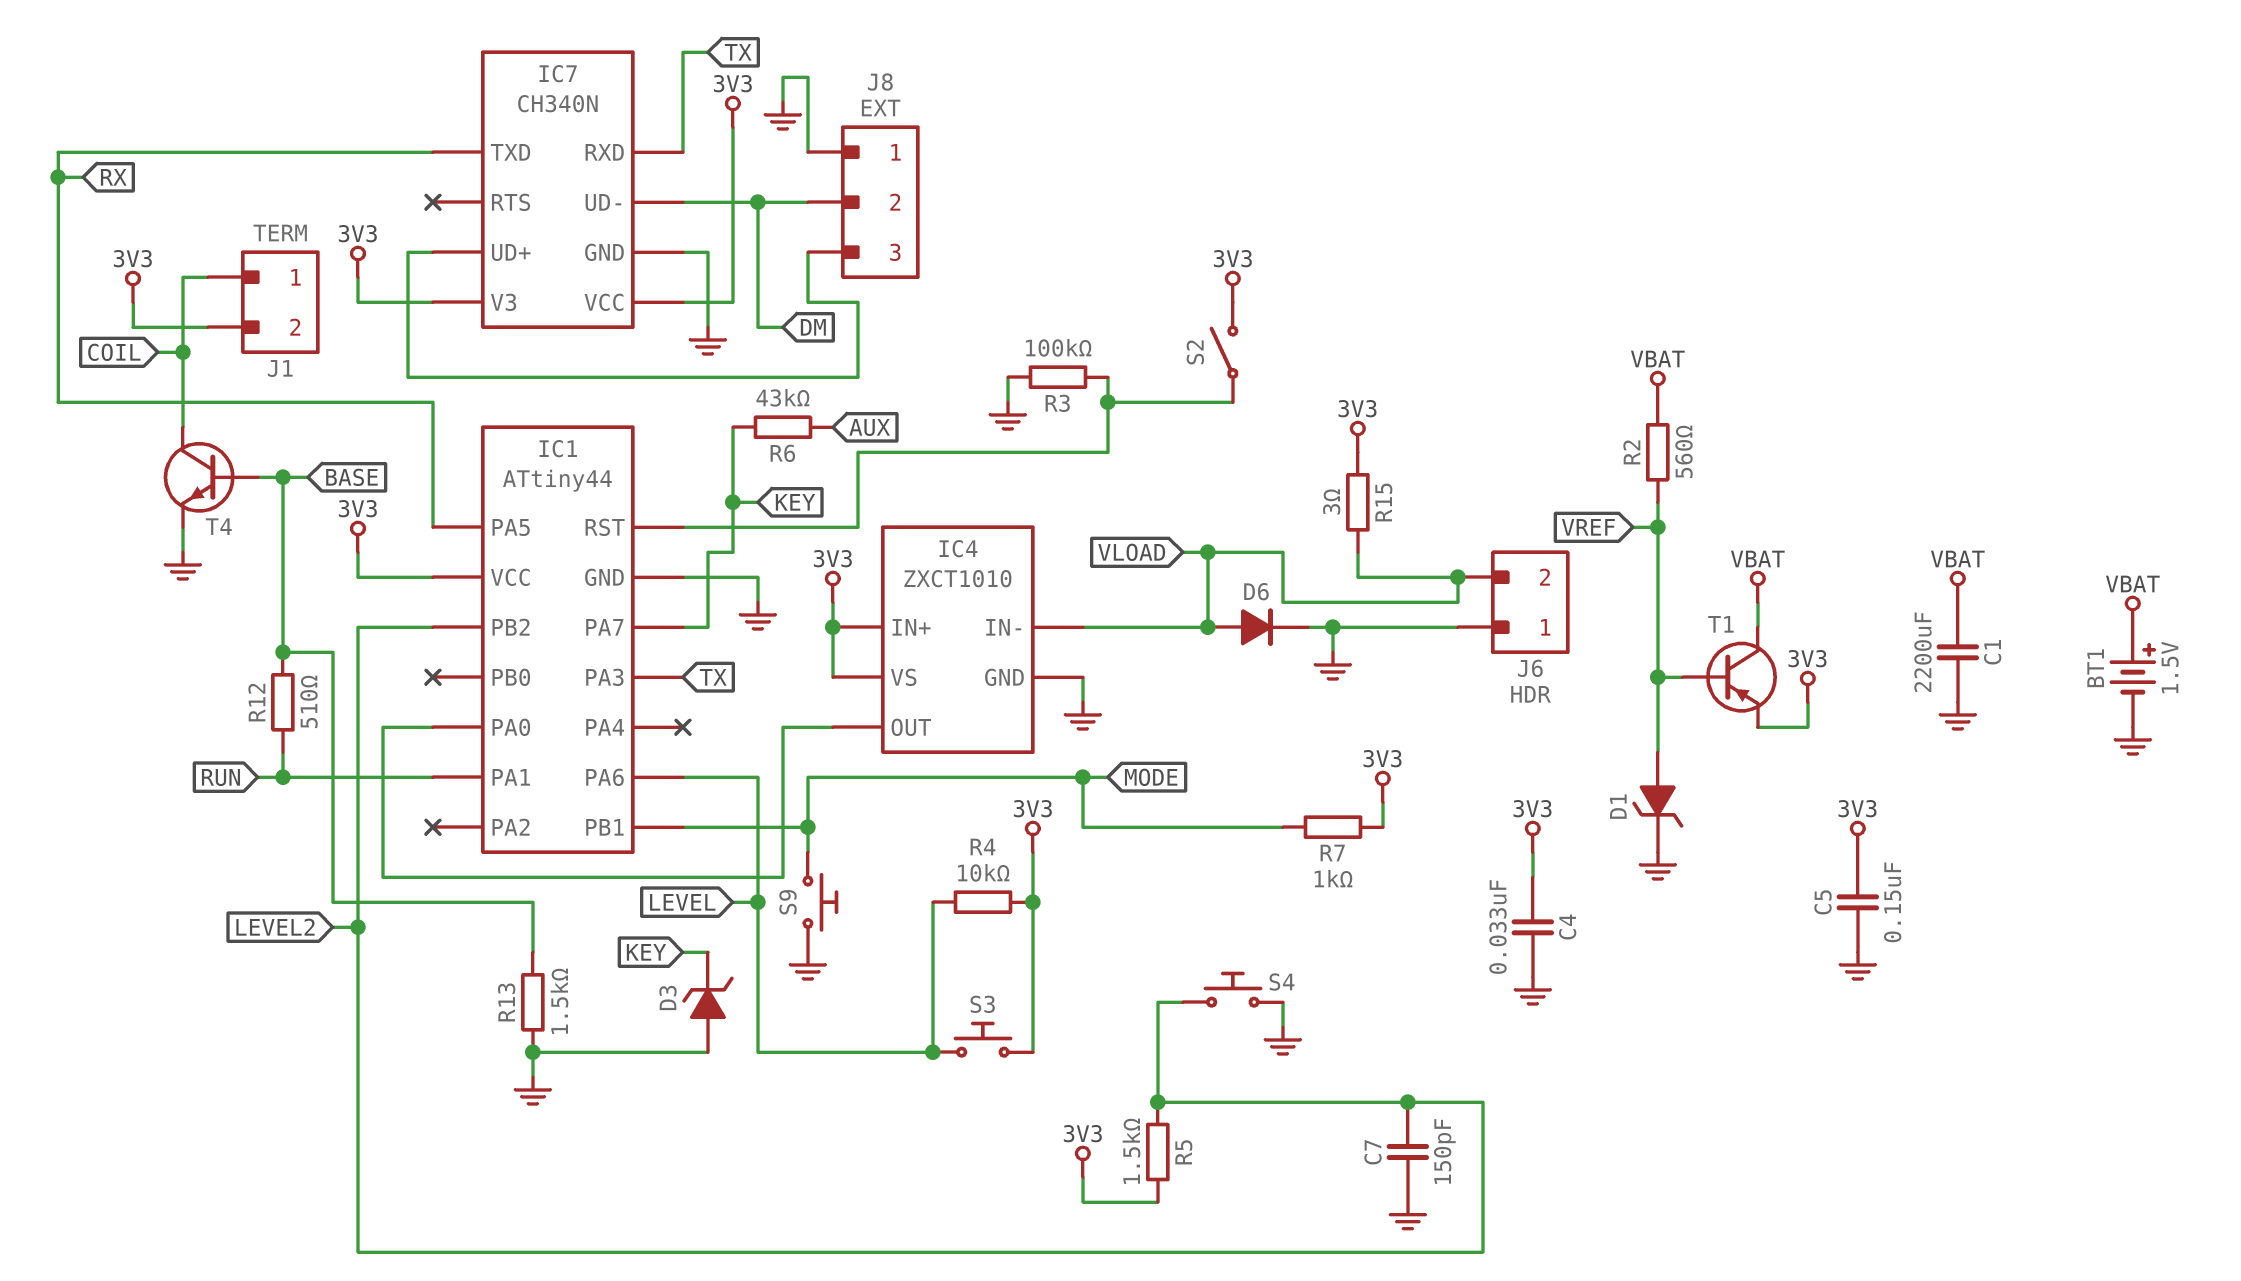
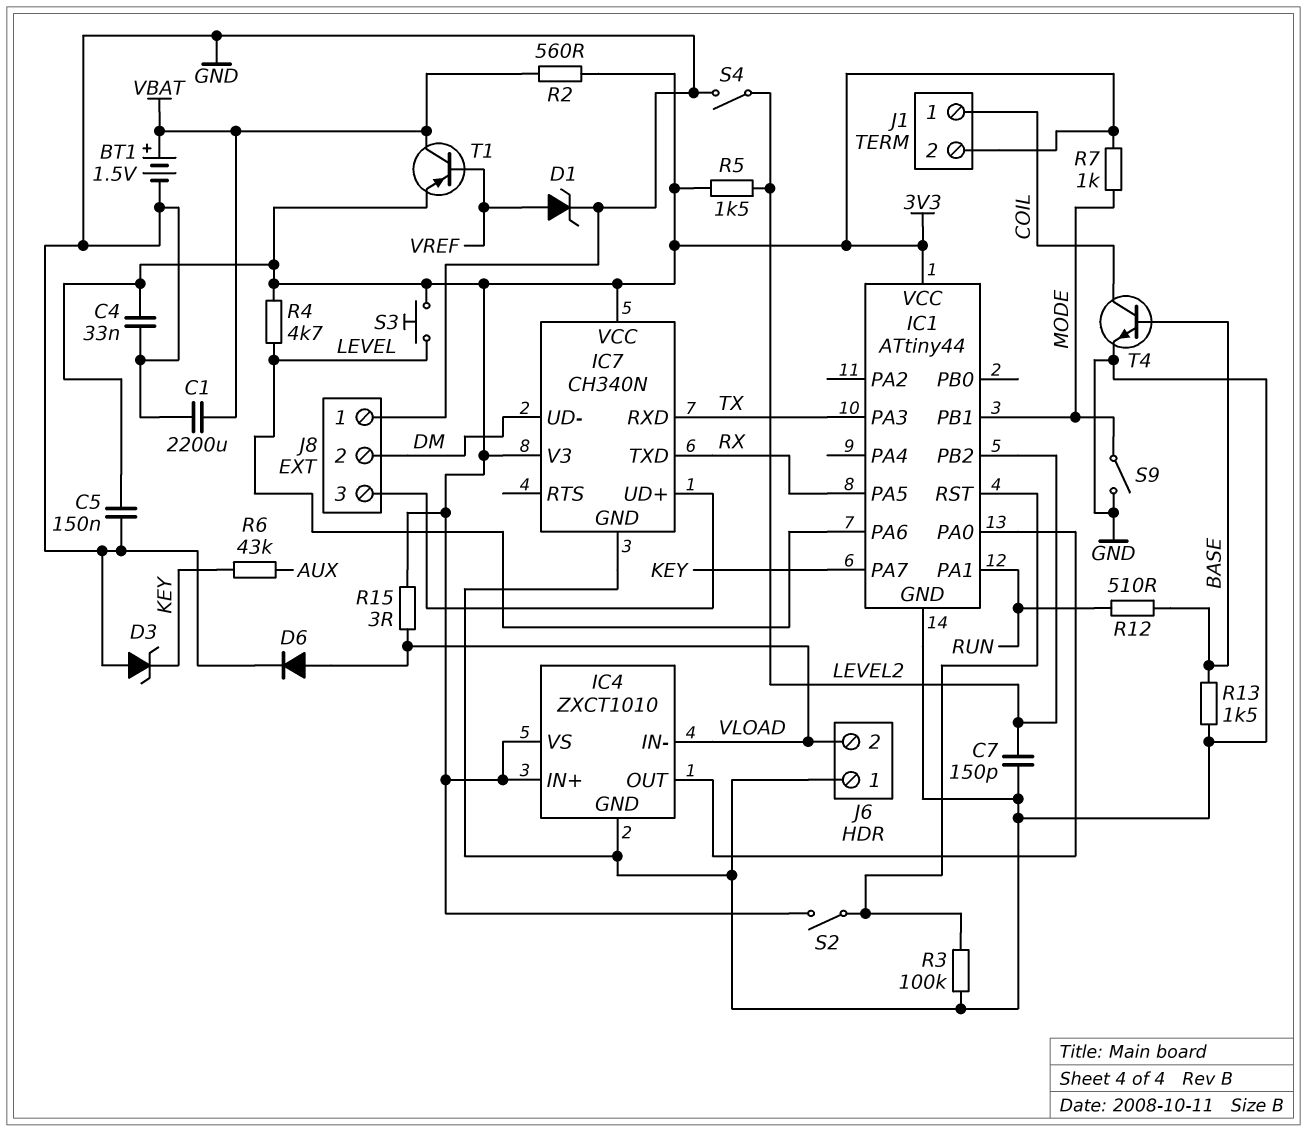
R2: 560 (VBAT, VREF) -> 560 (3V3, VBAT)
R4: 10k (3V3, LEVEL) -> 4.7k (3V3, LEVEL)
S4: button (GND, LEVEL2) -> switch (GND, LEVEL2)
S9: button (GND, MODE) -> switch (GND, MODE)

